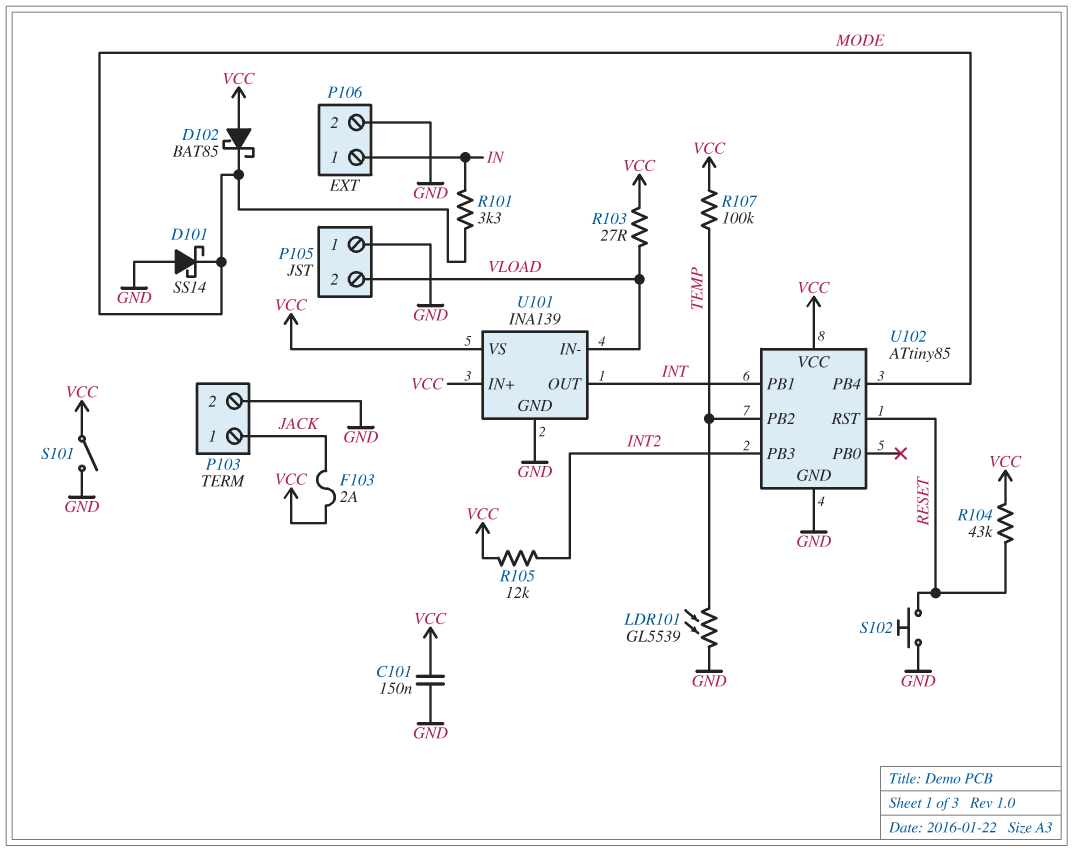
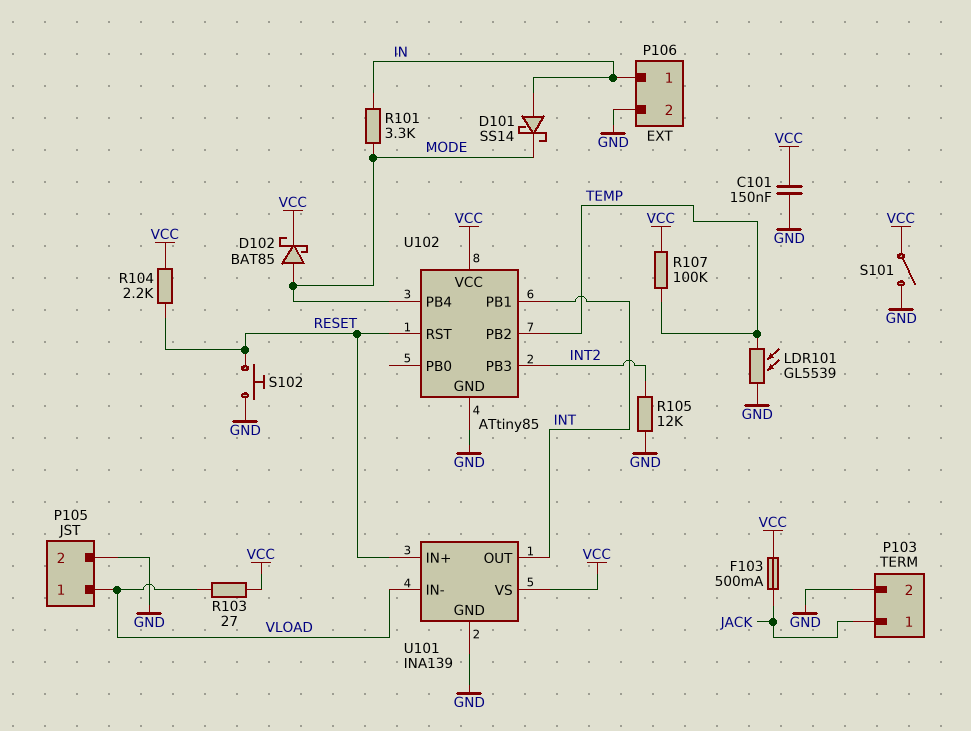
D101: schottky SS14 (A GND, K MODE) -> schottky SS14 (A IN, K MODE)
D102: schottky BAT85 (A VCC, K MODE) -> schottky BAT85 (A MODE, K VCC)
F103: 2A (JACK, VCC) -> 500mA (JACK, VCC)
P105 pin 1: GND -> VLOAD
P105 pin 2: VLOAD -> GND
R104: 43k (RESET, VCC) -> 2.2k (RESET, VCC)
R105: 12k (INT2, VCC) -> 12k (GND, INT2)
U101 pin IN+: VCC -> RESET

